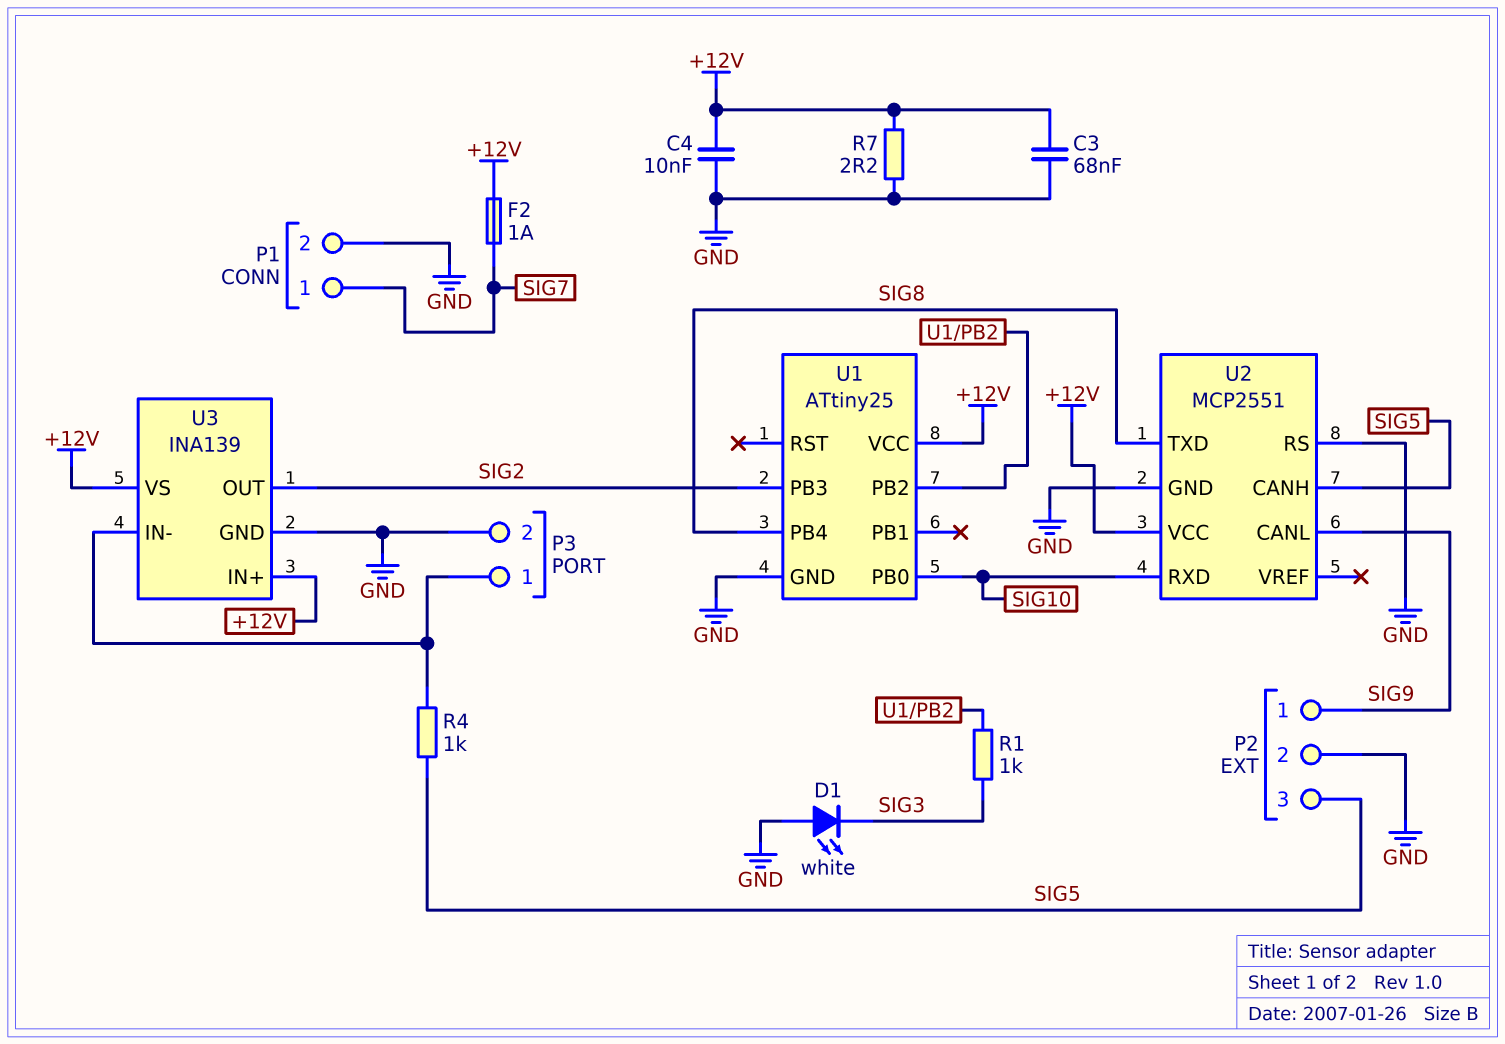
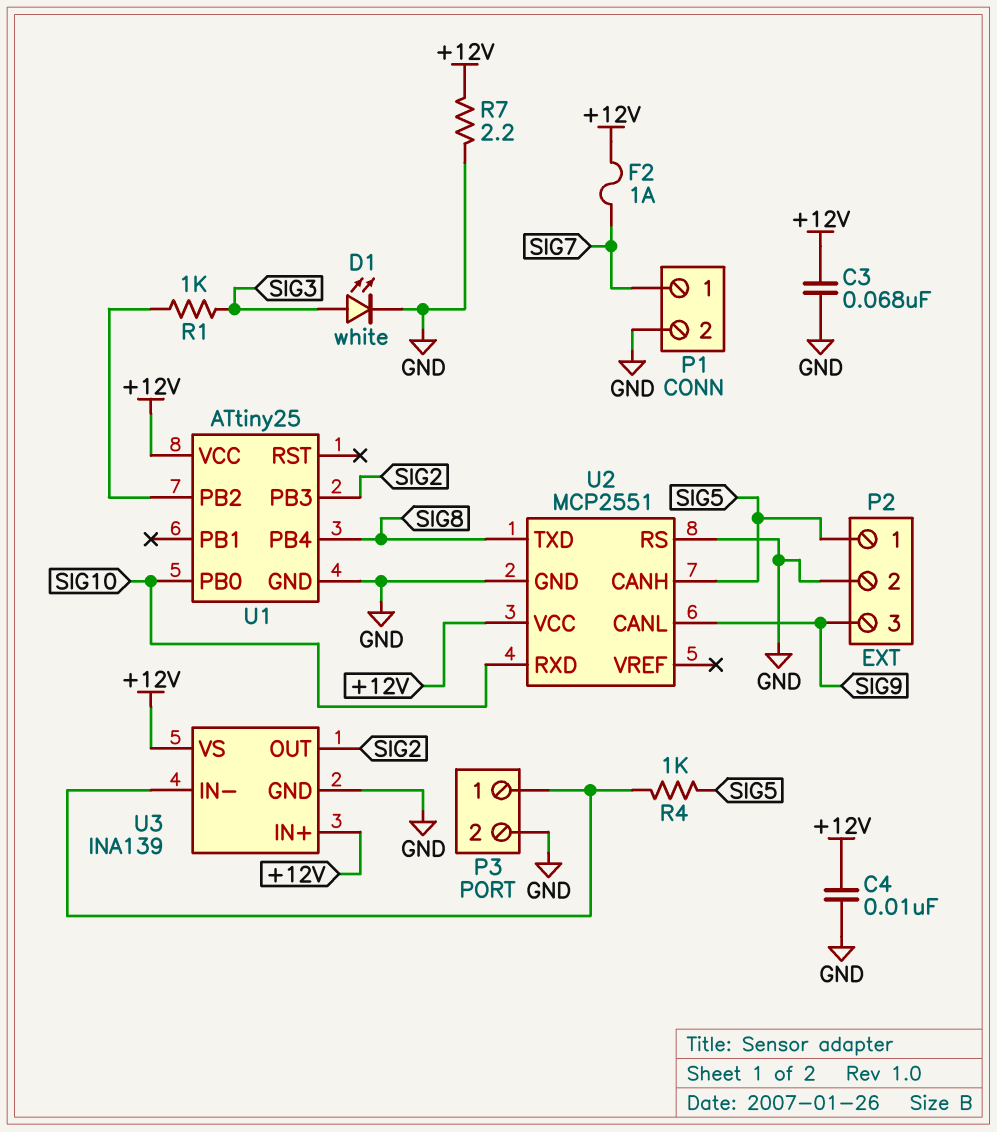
D1: LED white (A GND, K SIG3) -> LED white (A SIG3, K GND)
P2 pin 1: SIG9 -> SIG5
P2 pin 3: SIG5 -> SIG9

